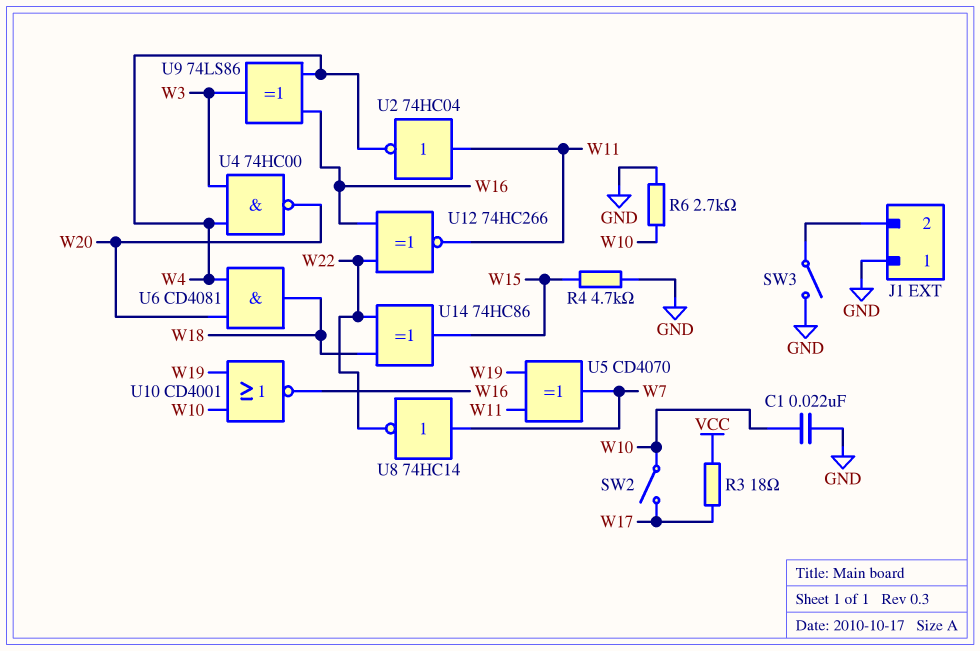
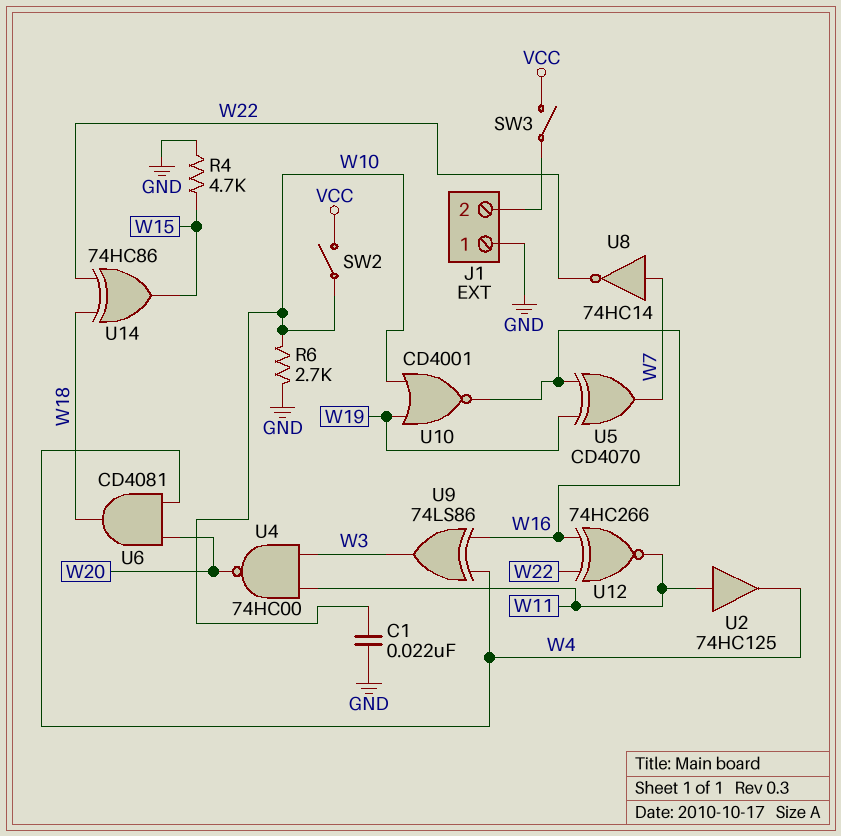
R3: 18 (VCC, W17) -> none
SW2: switch (W10, W17) -> switch (VCC, W10)
SW3: switch (GND, J1/2) -> switch (J1/2, VCC)
U2: NOT 74HC04 (in W11, out W4) -> buffer 74HC125 (in W11, out W4)
U4: NAND 74HC00 (in W3, in W4, out W20) -> NAND 74HC00 (in W3, in W11, out W20)
U5: XOR CD4070 (in W11, in W19, out W7) -> XOR CD4070 (in W16, in W19, out W7)

